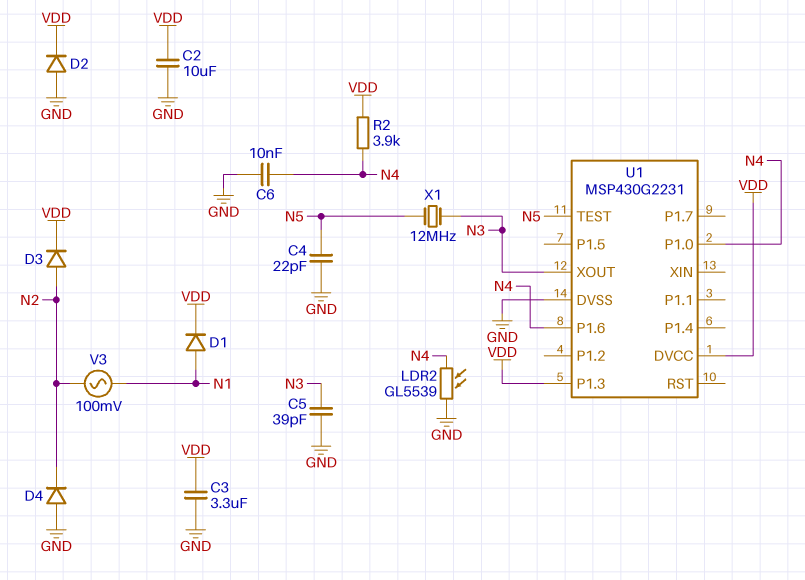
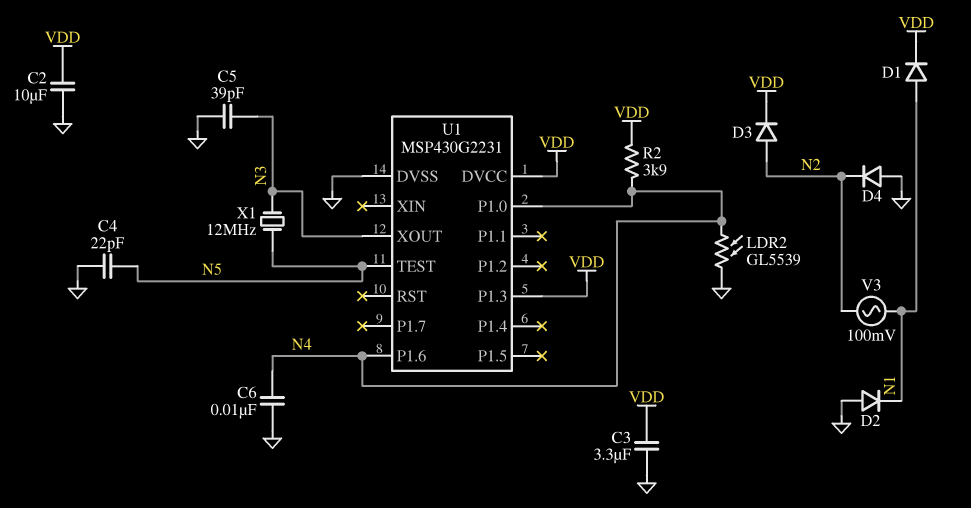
D2: diode (A GND, K VDD) -> diode (A GND, K N1)

